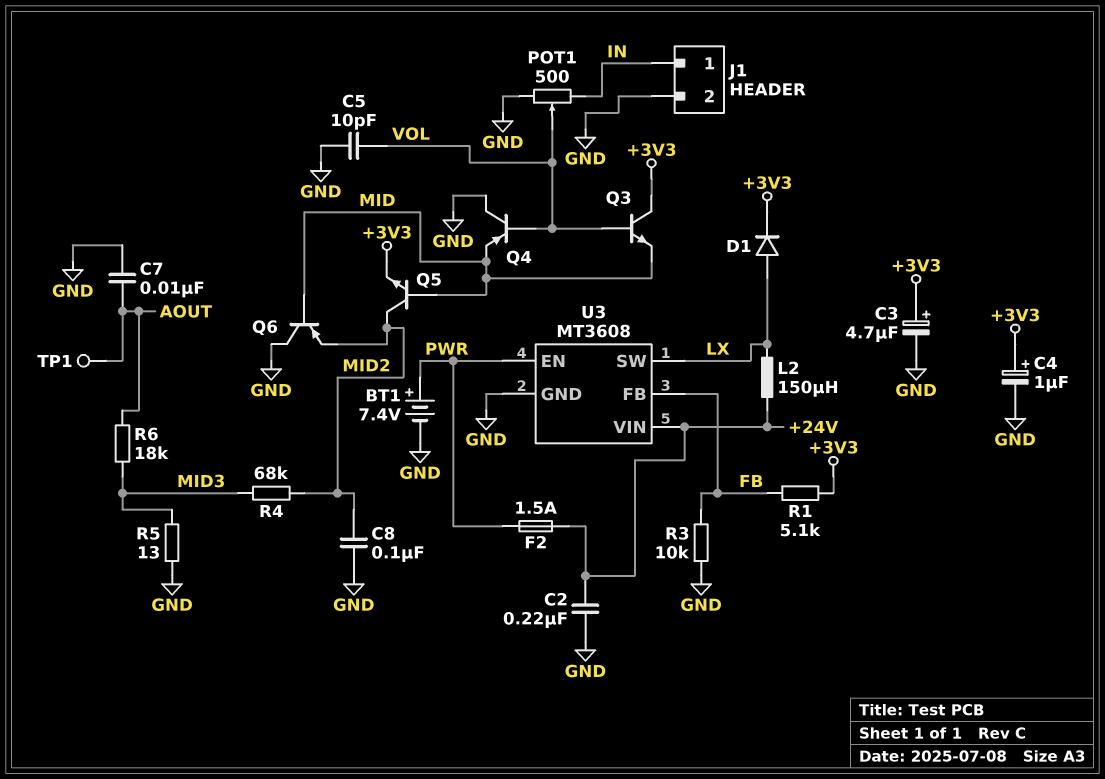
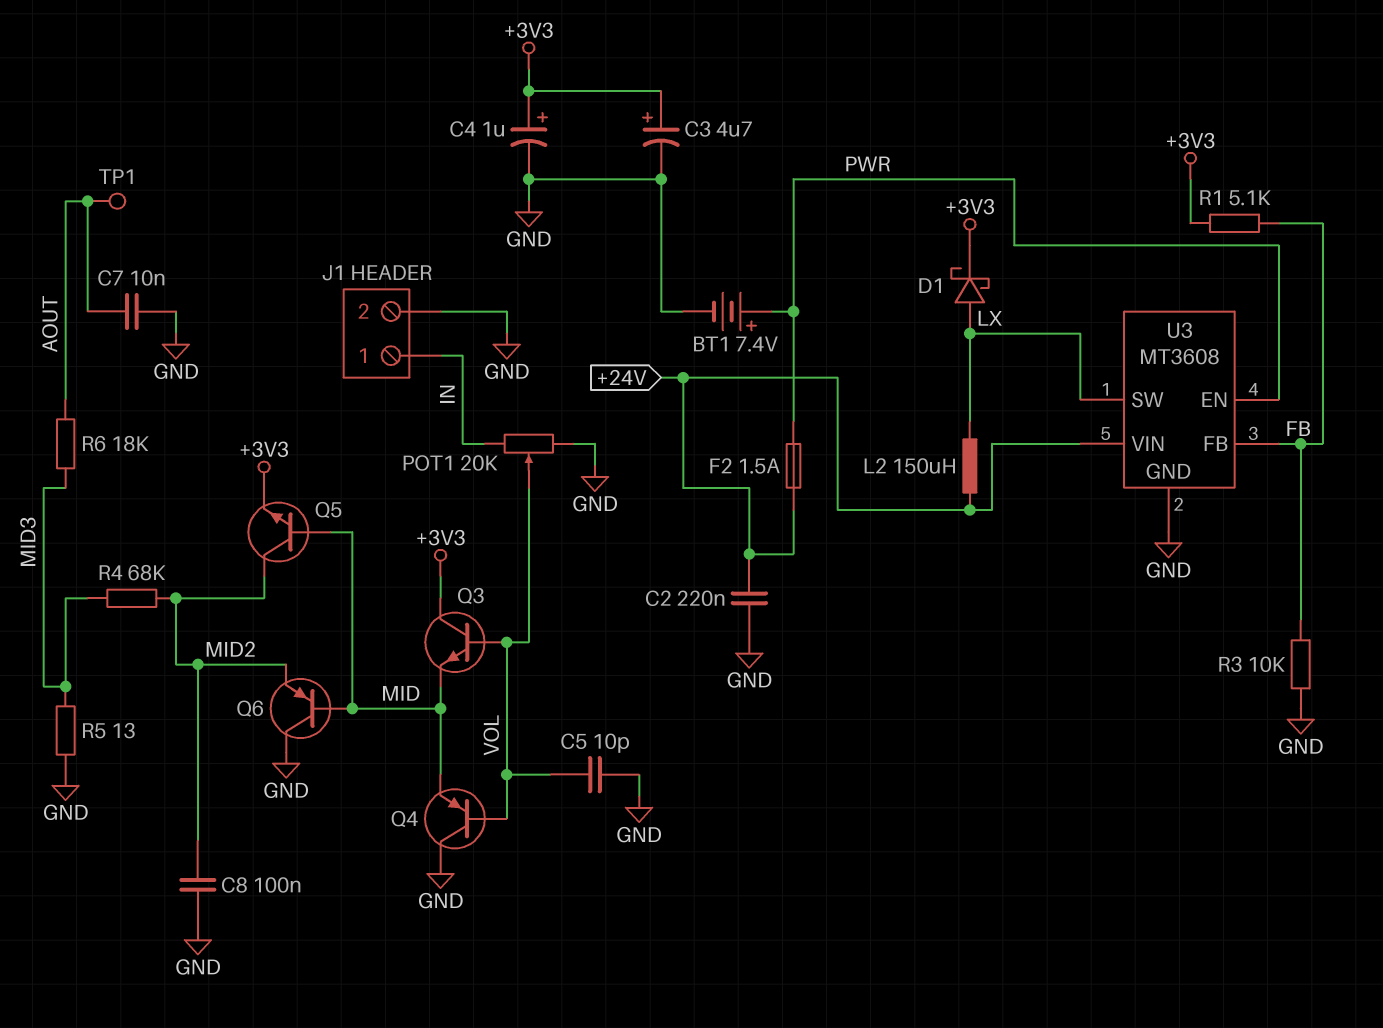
D1: diode (A LX, K +3V3) -> schottky (A LX, K +3V3)
POT1: 500 (GND, IN, wiper VOL) -> 20k (GND, IN, wiper VOL)

